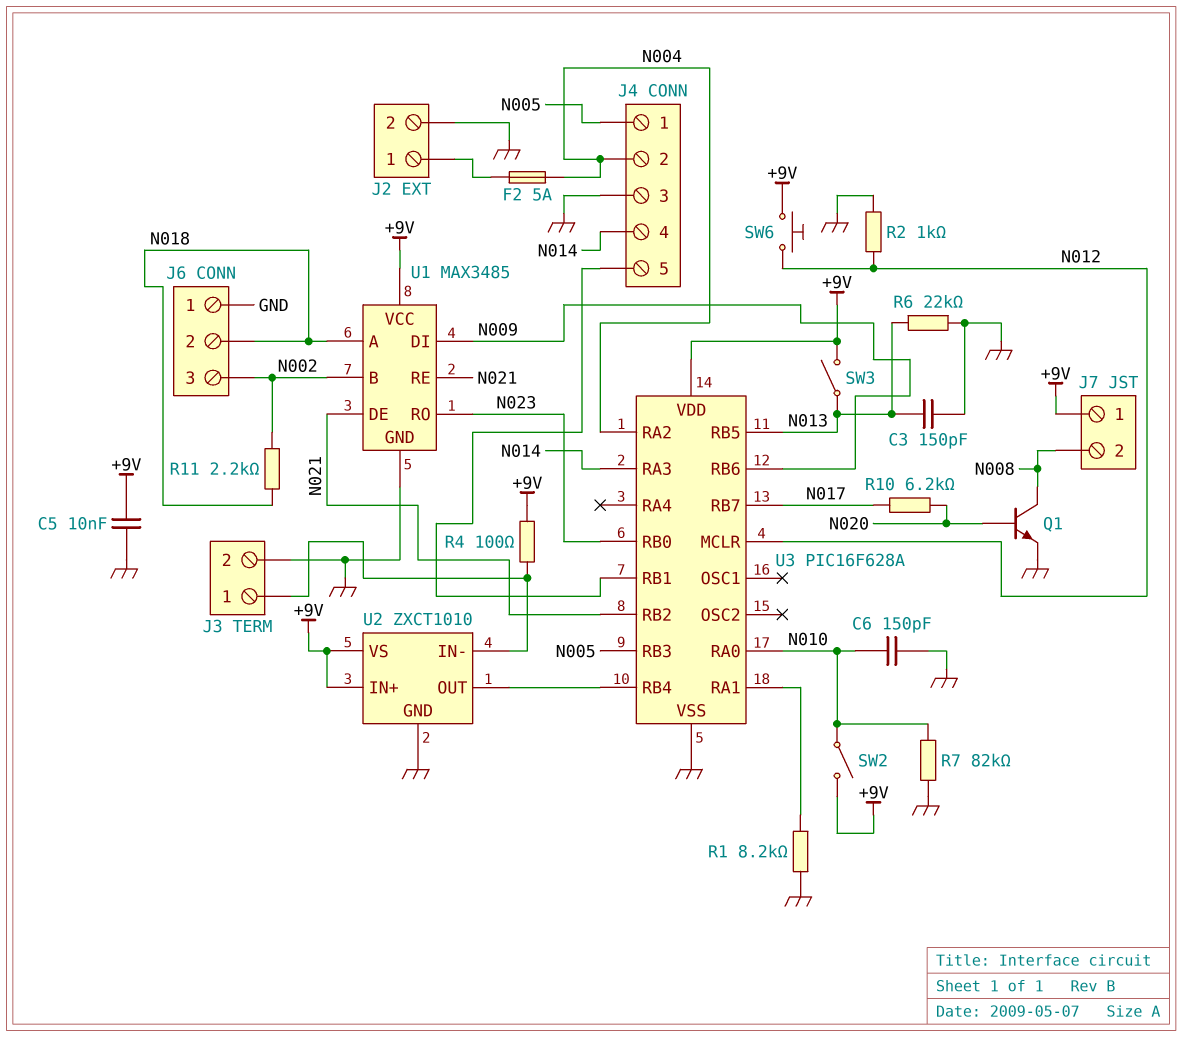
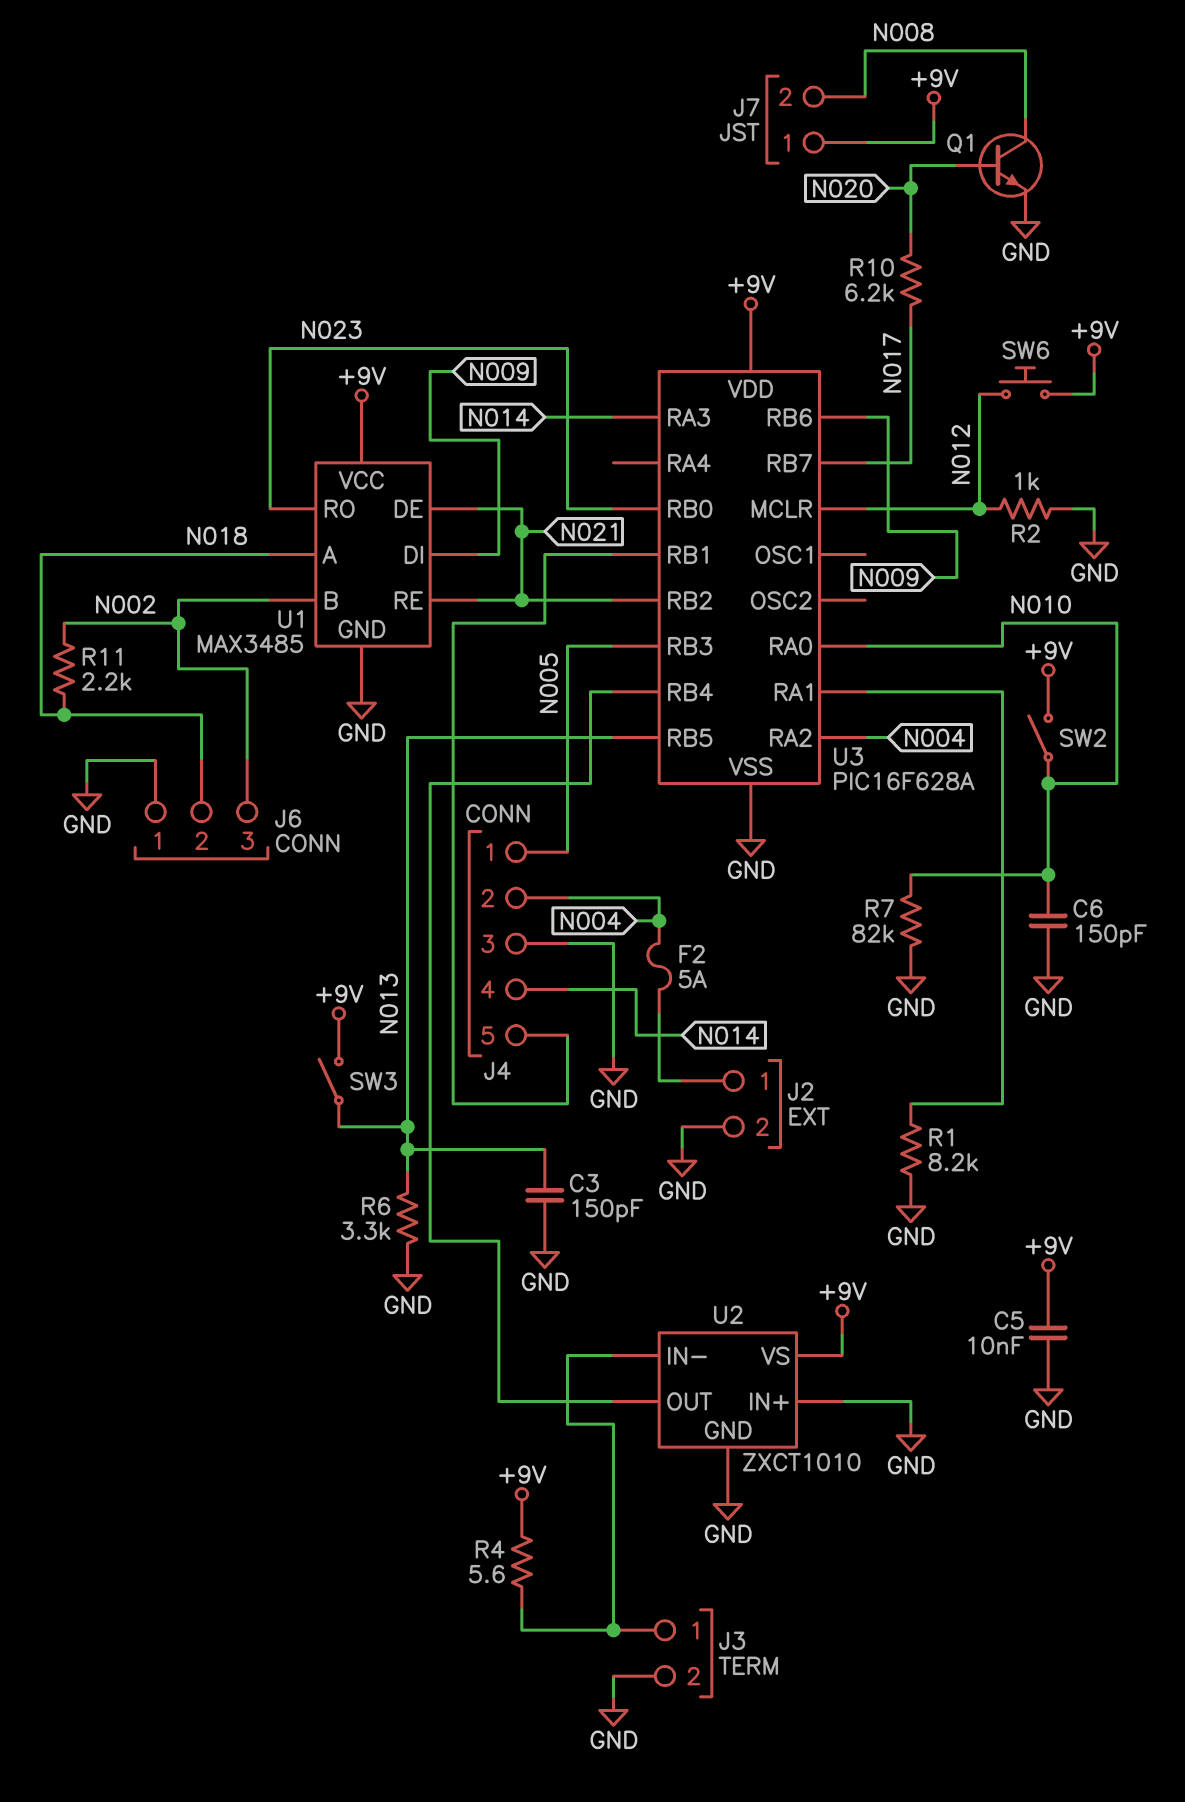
R4: 100 (+9V, J3/1) -> 5.6 (+9V, J3/1)
R6: 22k (GND, N013) -> 3.3k (GND, N013)
U2 pin IN+: +9V -> GND

